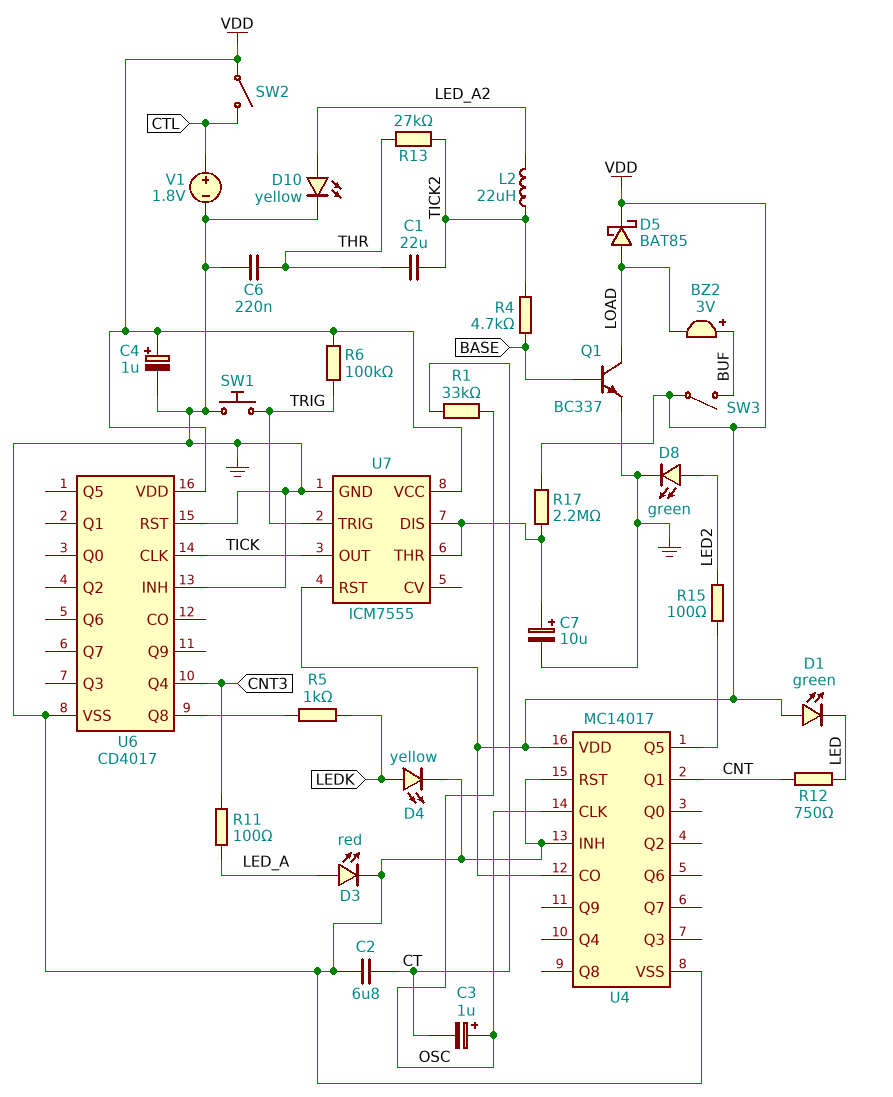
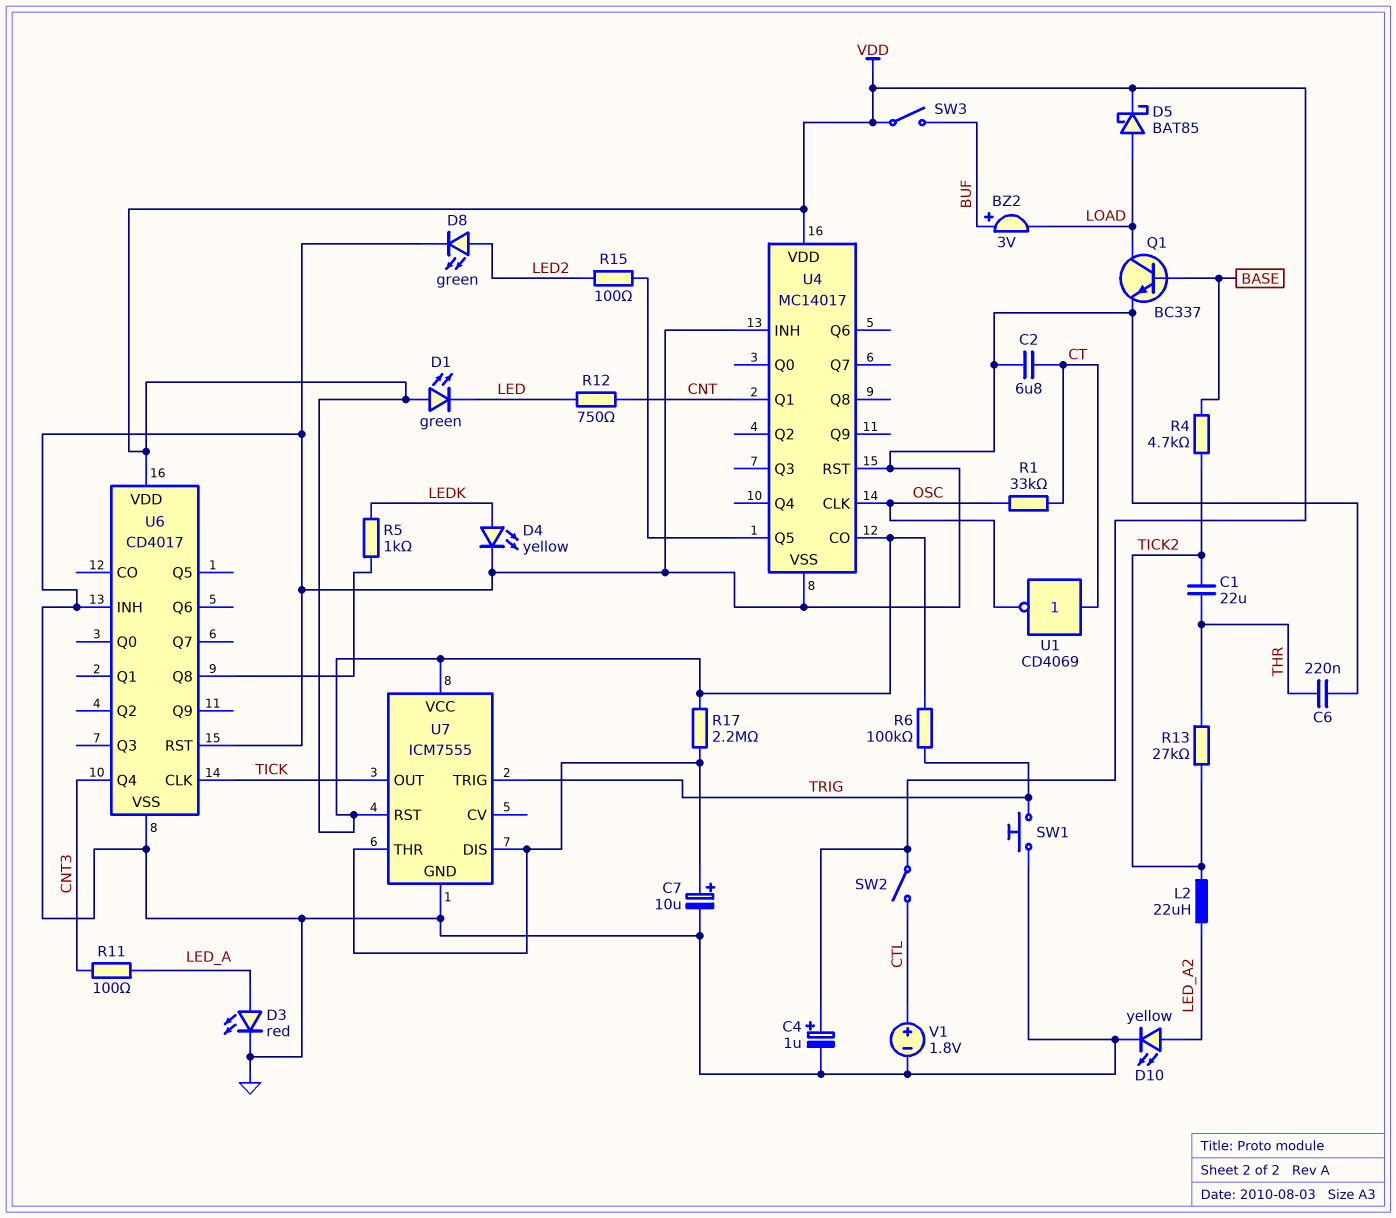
C3: 1uF (plus OSC, minus CT) -> none
U1: none -> NOT CD4069 (in CT, out OSC)

